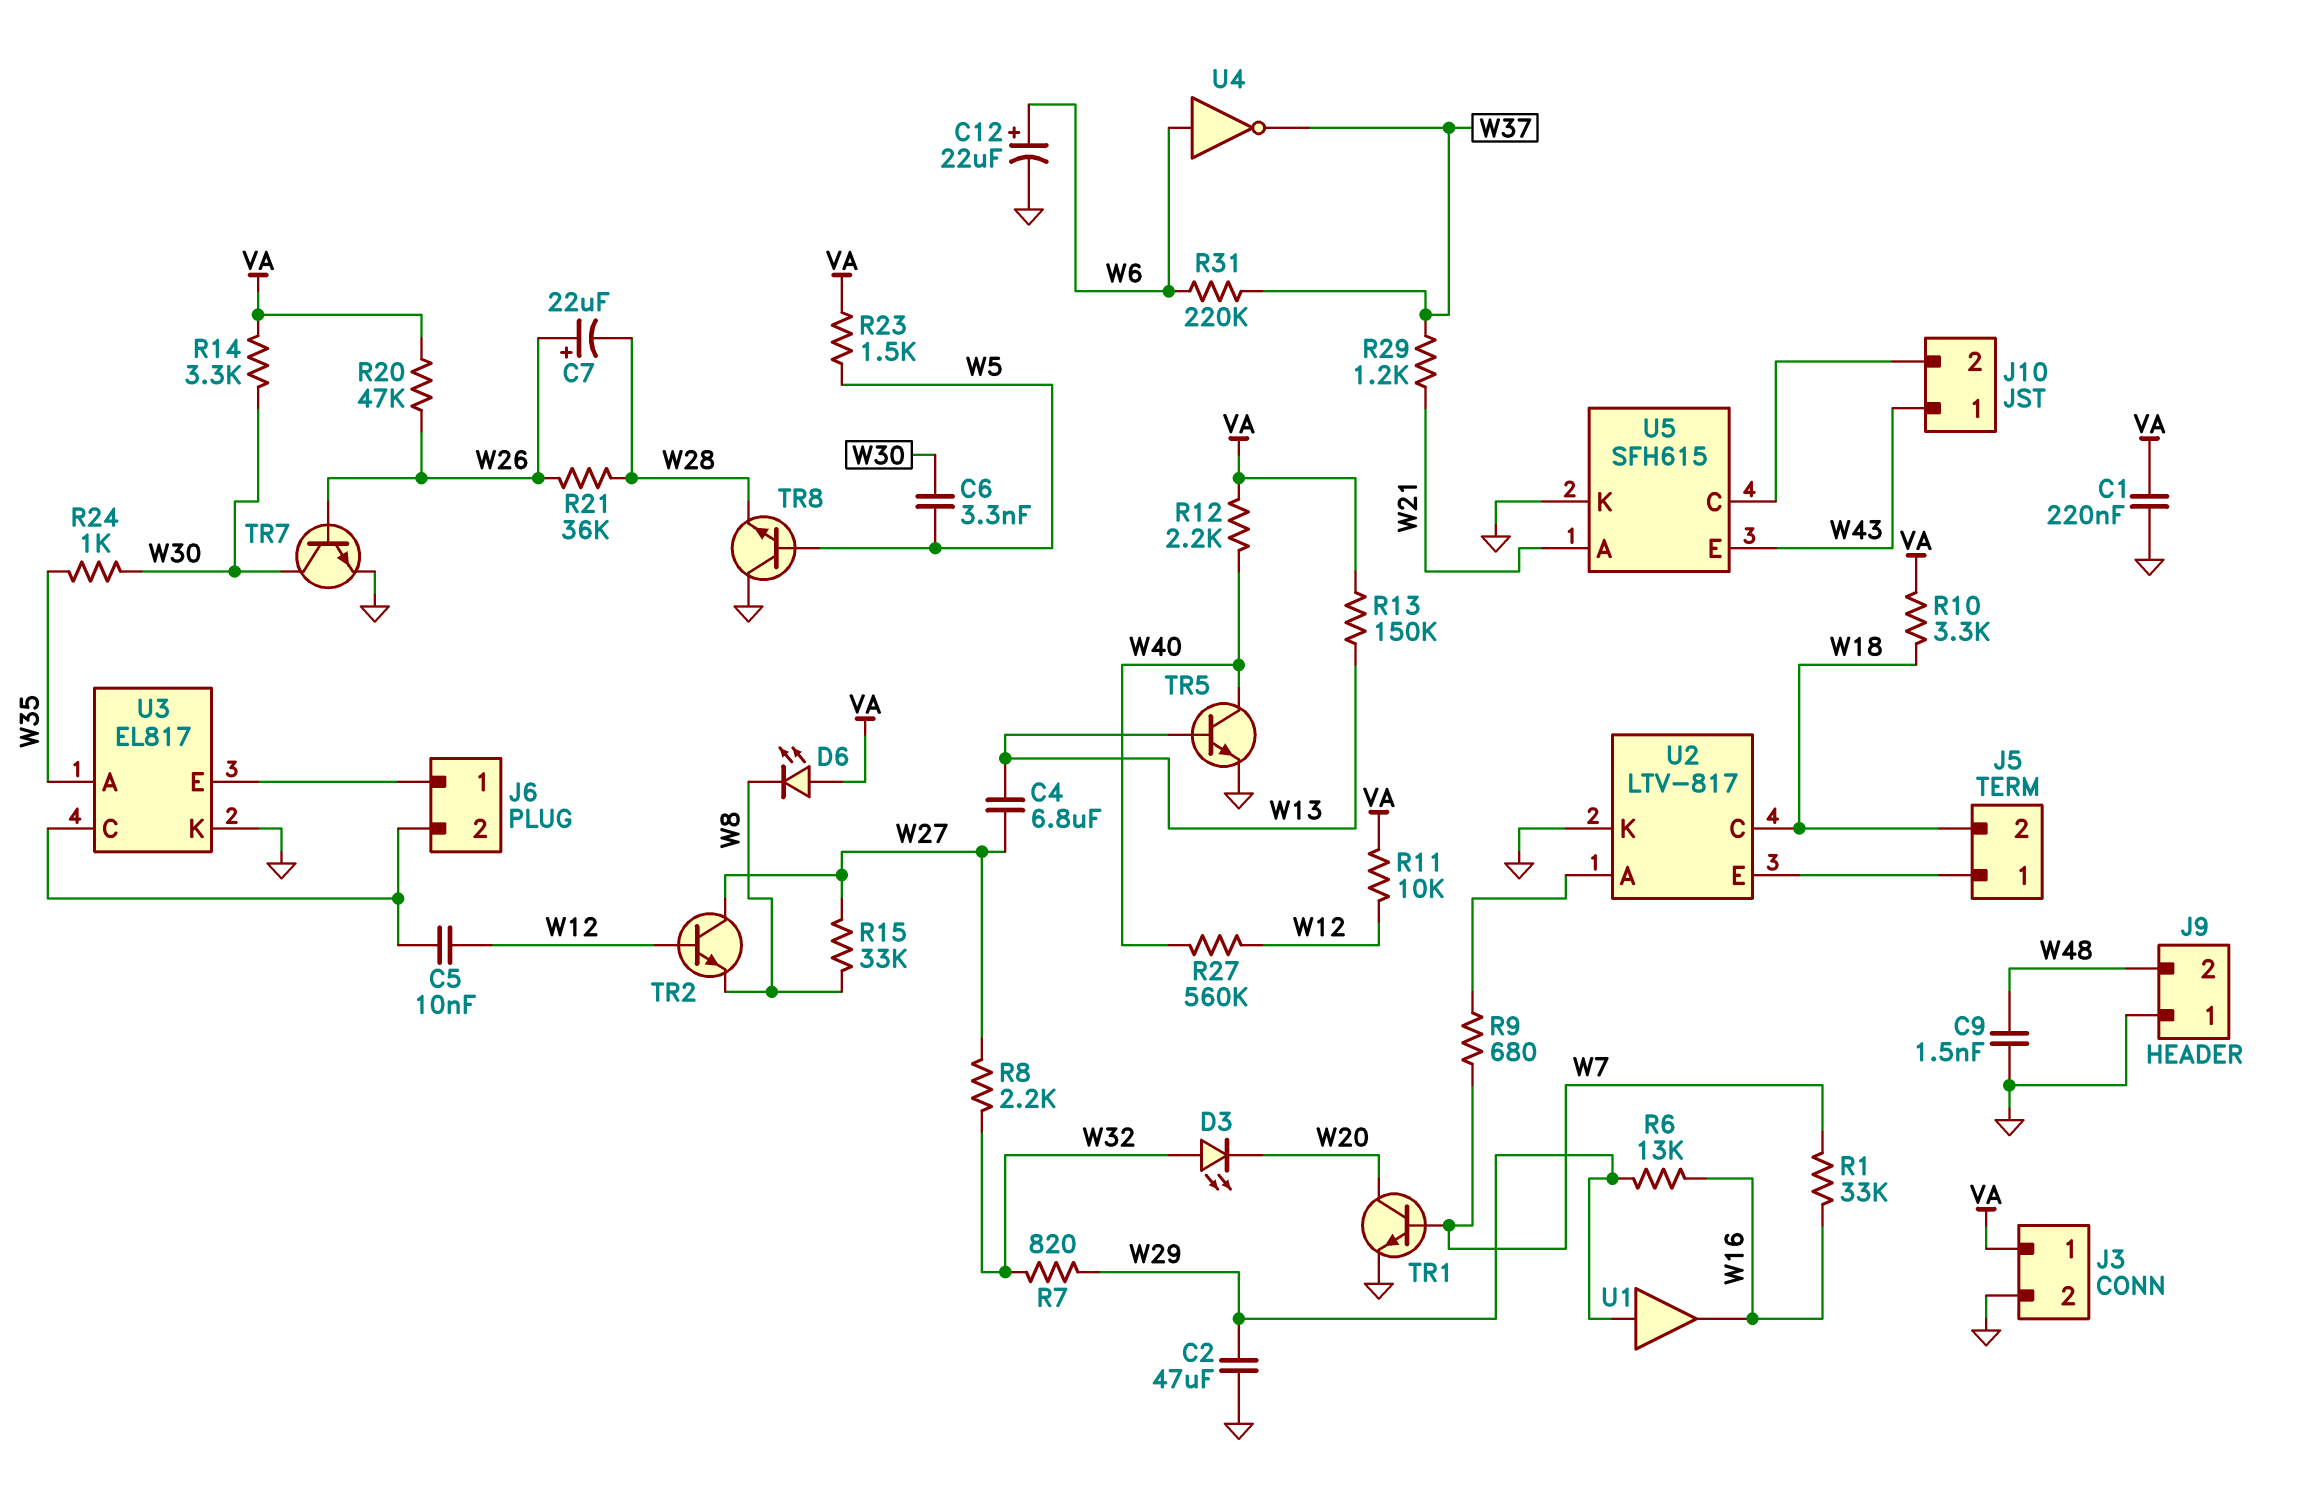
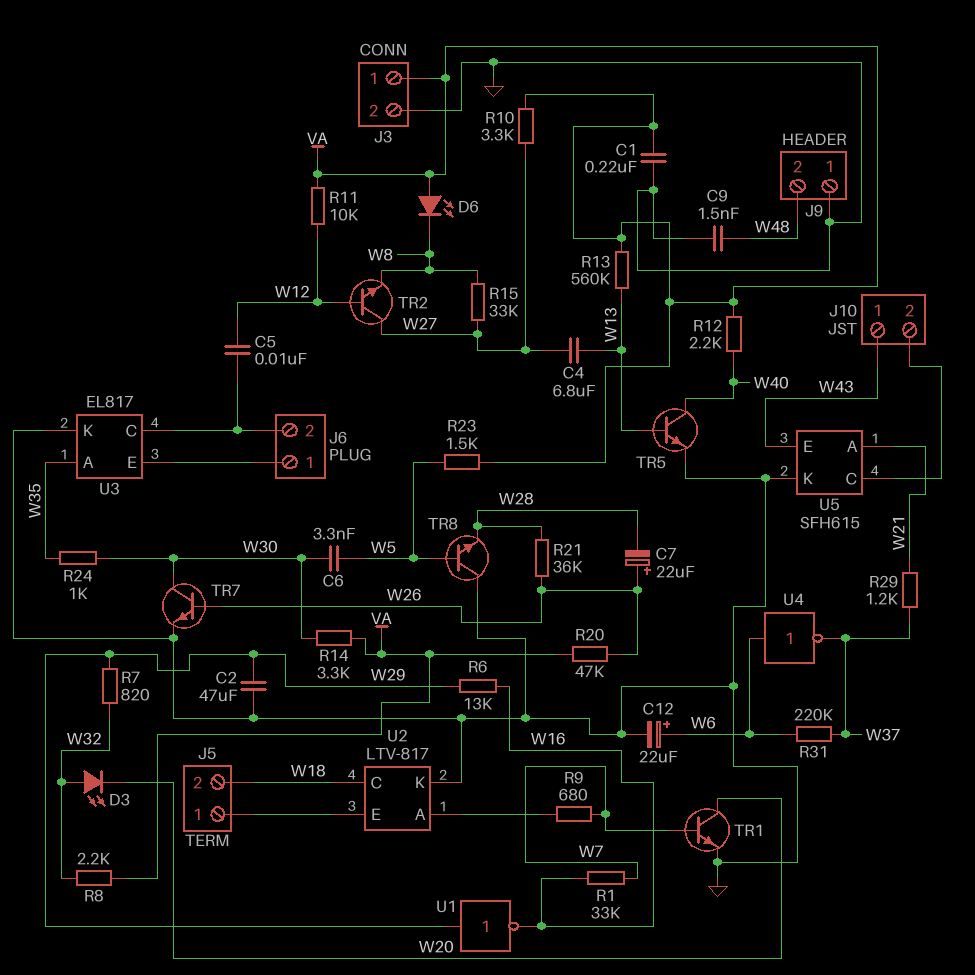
R8: 2.2k (W27, W32) -> 2.2k (VA, W32)
R10: 3.3k (VA, W18) -> 3.3k (VA, W27)
R13: 150k (VA, W13) -> 560k (VA, W13)
R27: 560k (W12, W40) -> none
U1: buffer (in W29, out W16) -> NOT (in W29, out W16)

